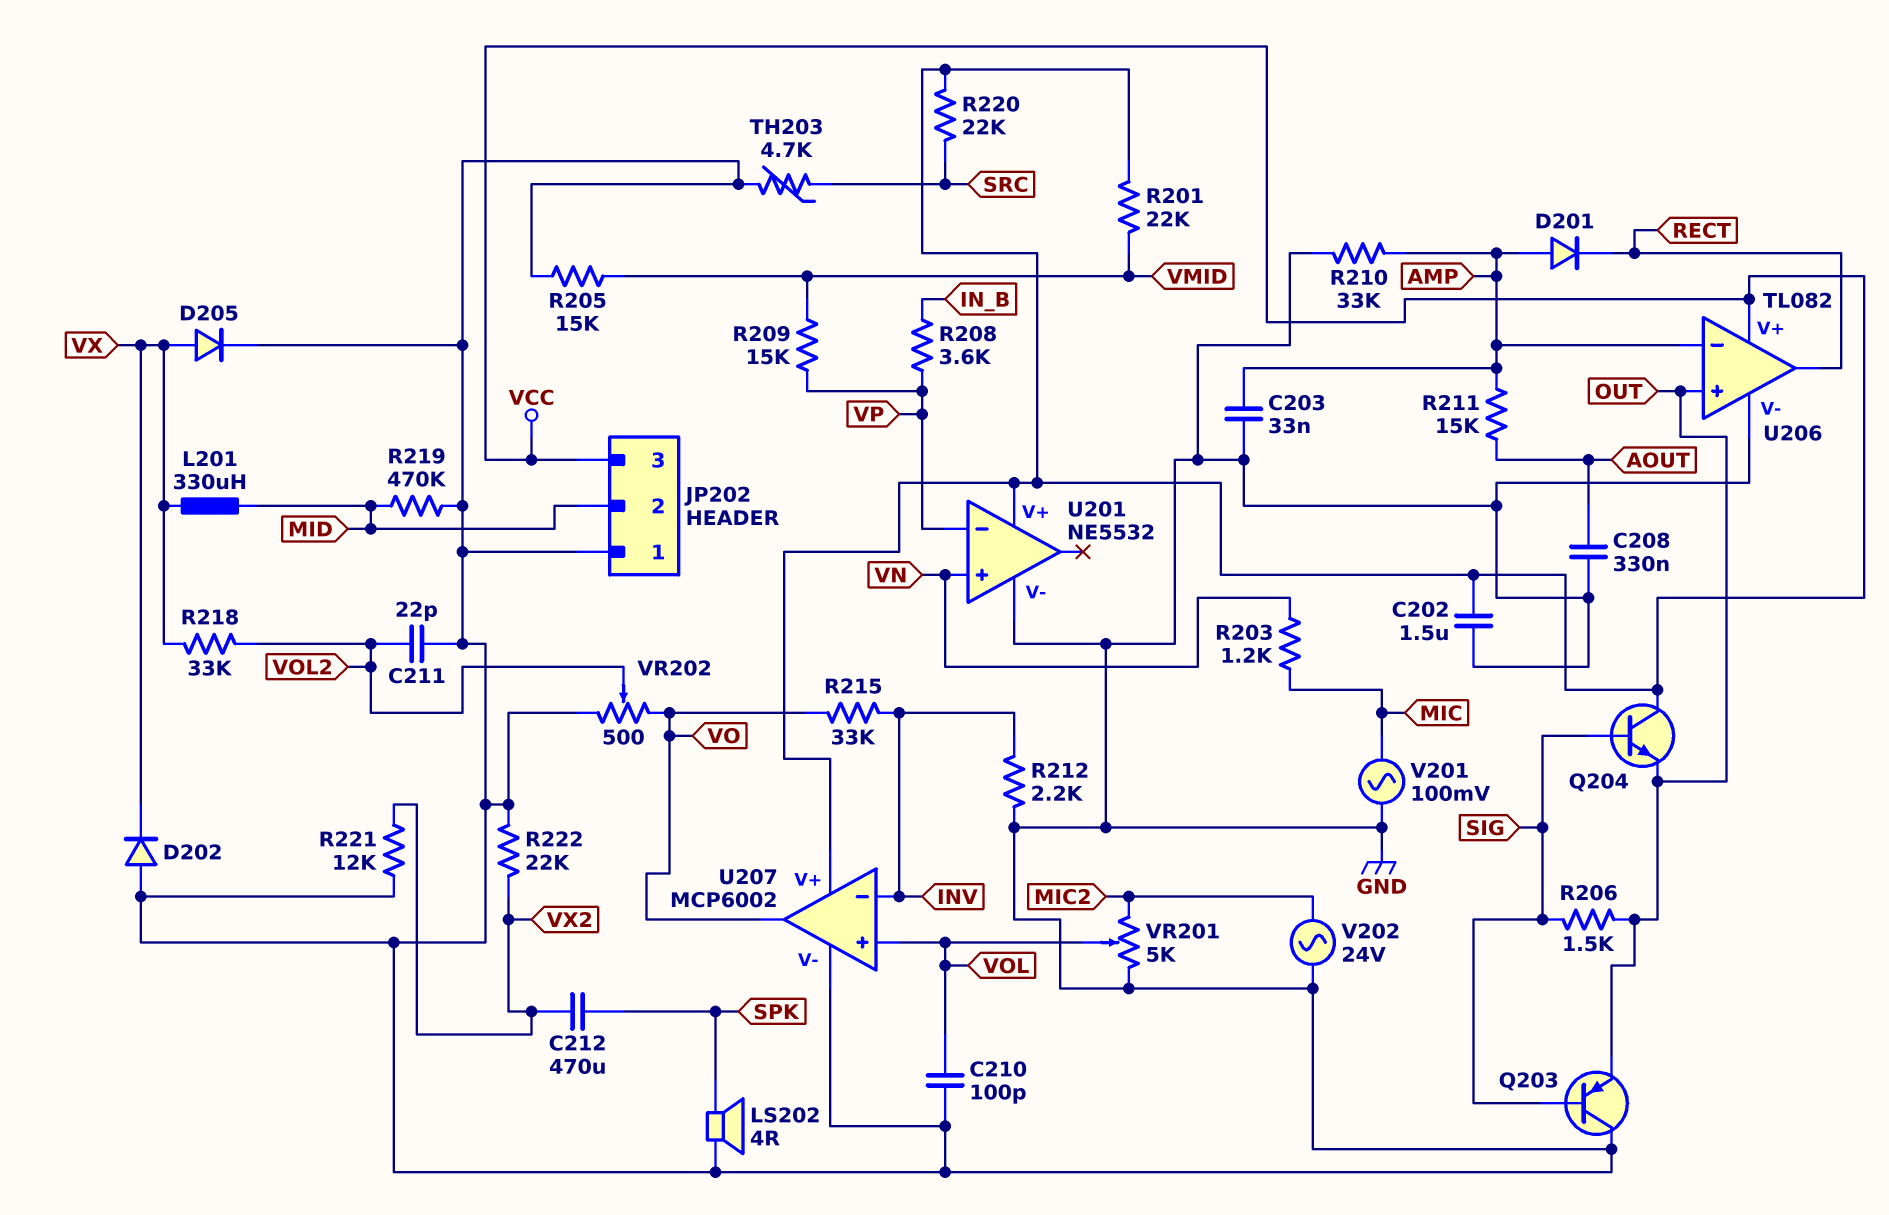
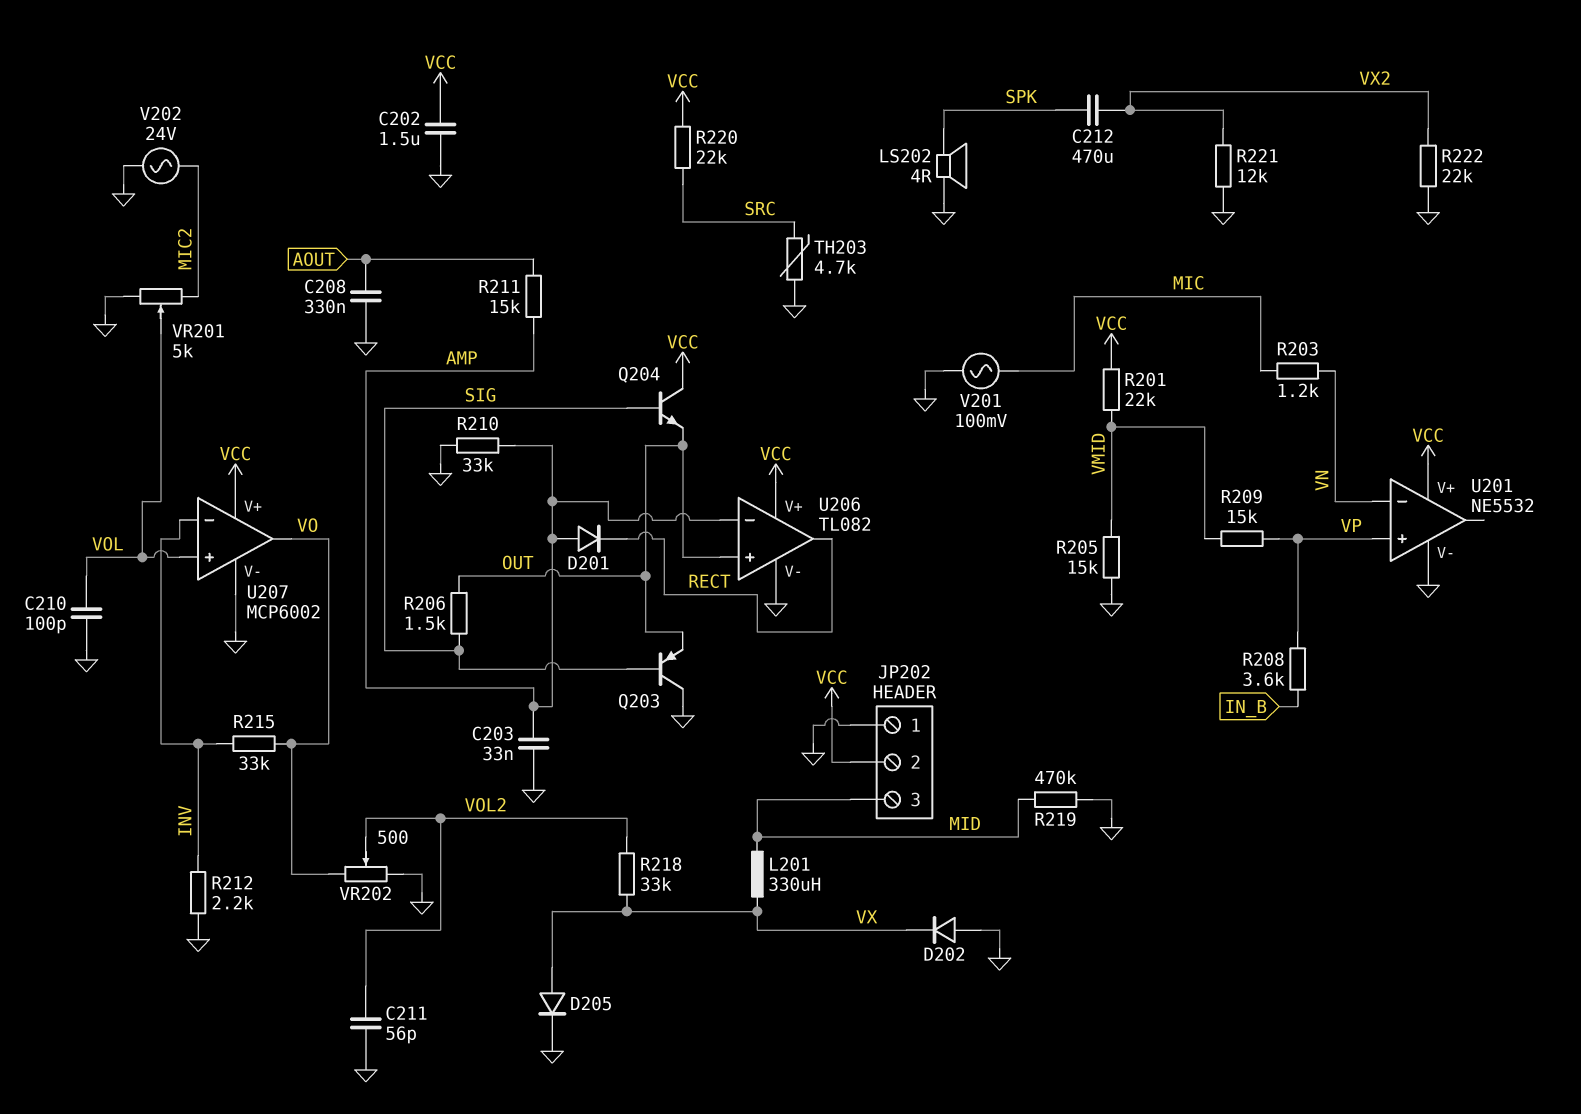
C211: 22pF (GND, VOL2) -> 56pF (GND, VOL2)
JP202 pin 2: MID -> VCC
JP202 pin 3: VCC -> MID
U201 pin in+: VN -> VP
U201 pin in-: VP -> VN

